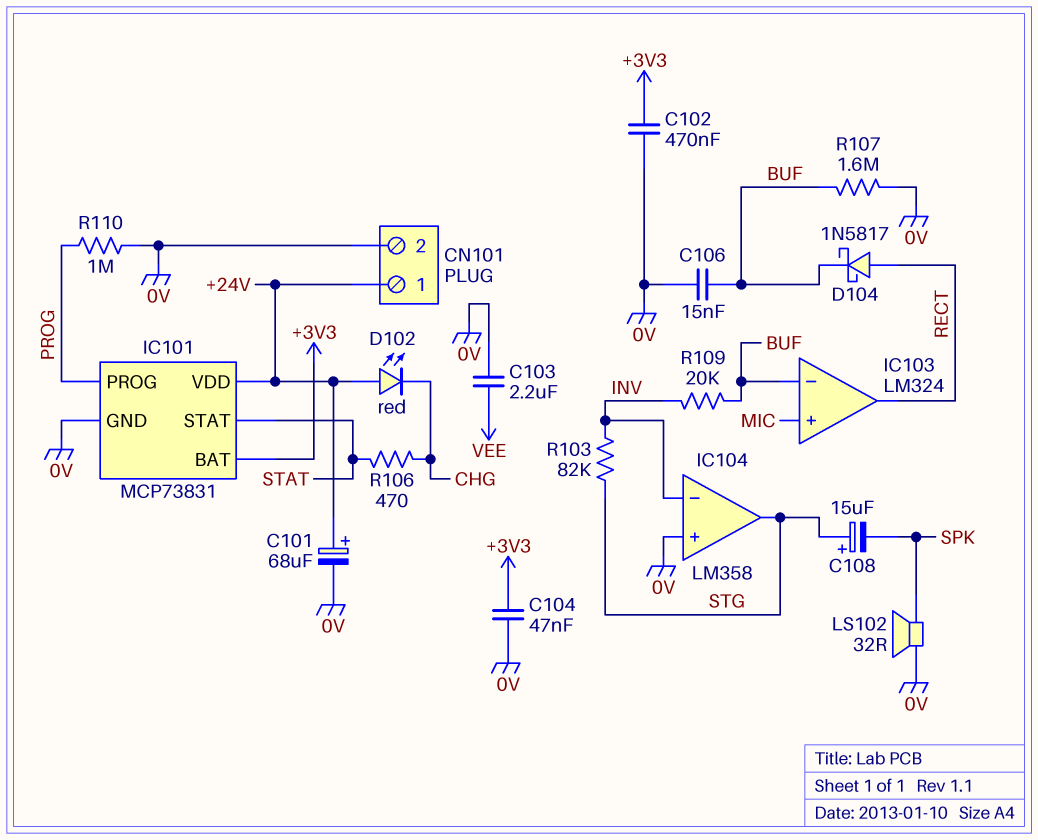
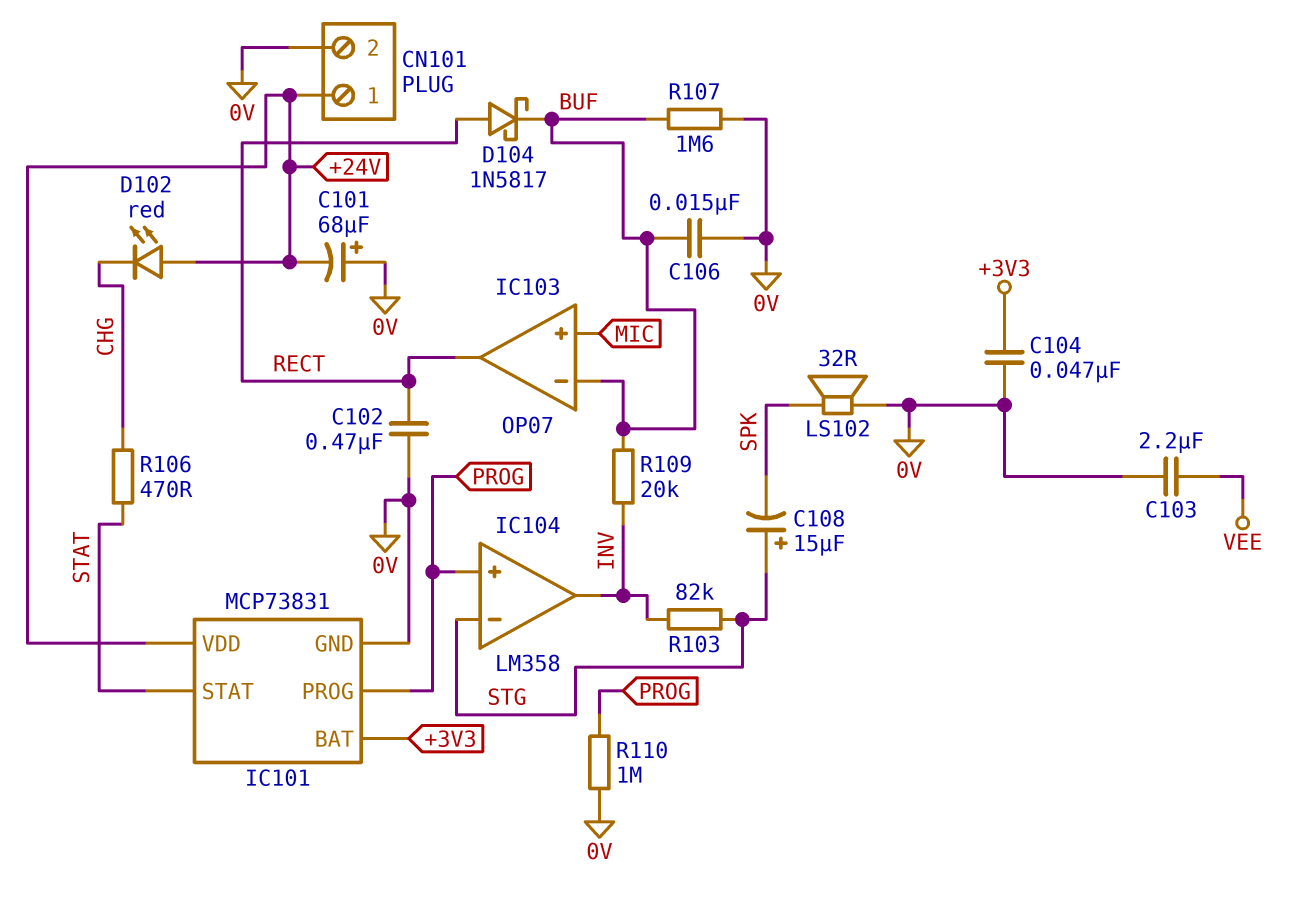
C101: 68uF (plus +24V, minus 0V) -> 68uF (plus 0V, minus +24V)
C102: 470nF (+3V3, 0V) -> 470nF (0V, RECT)
IC103: LM324 -> OP07
IC104 pin in+: 0V -> PROG
IC104 pin in-: INV -> STG
IC104 pin out: STG -> INV

